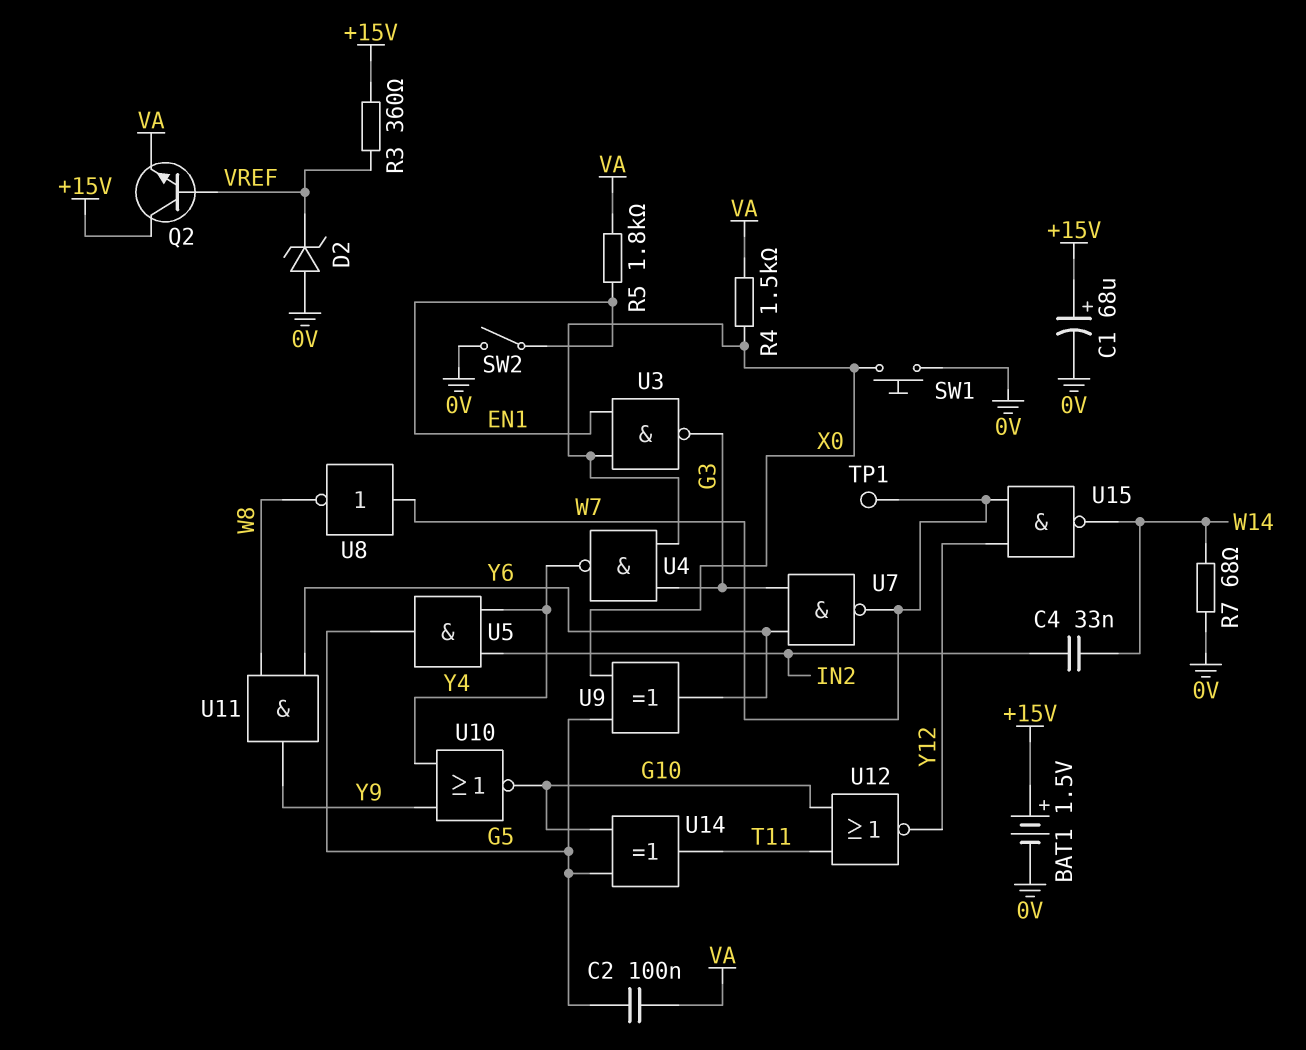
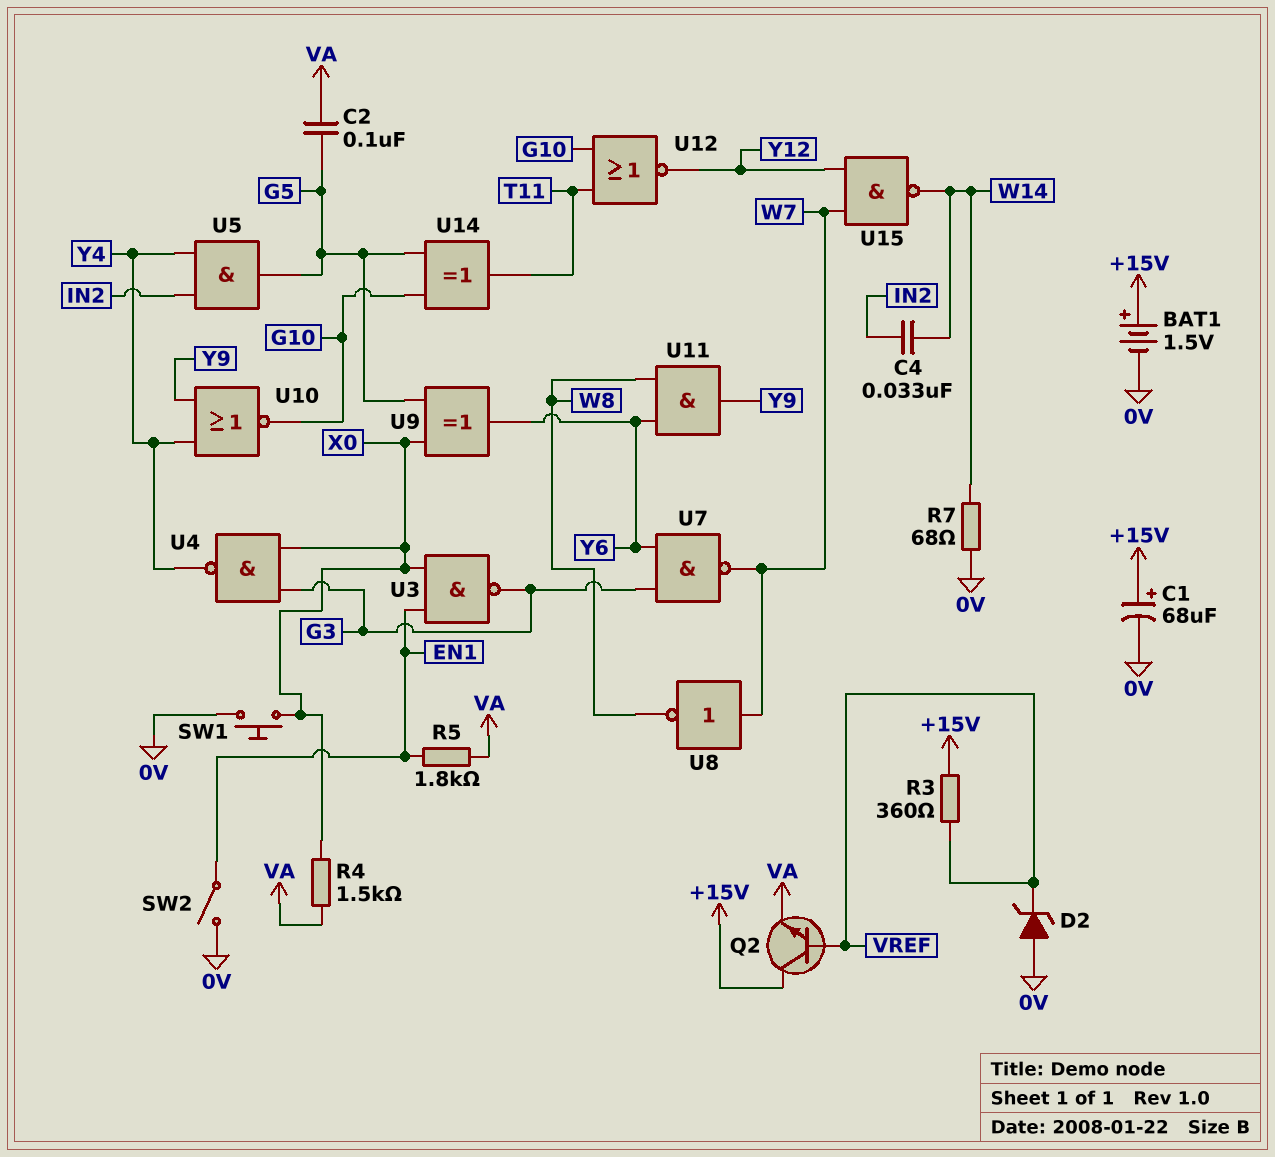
TP1: test point (W7) -> none

